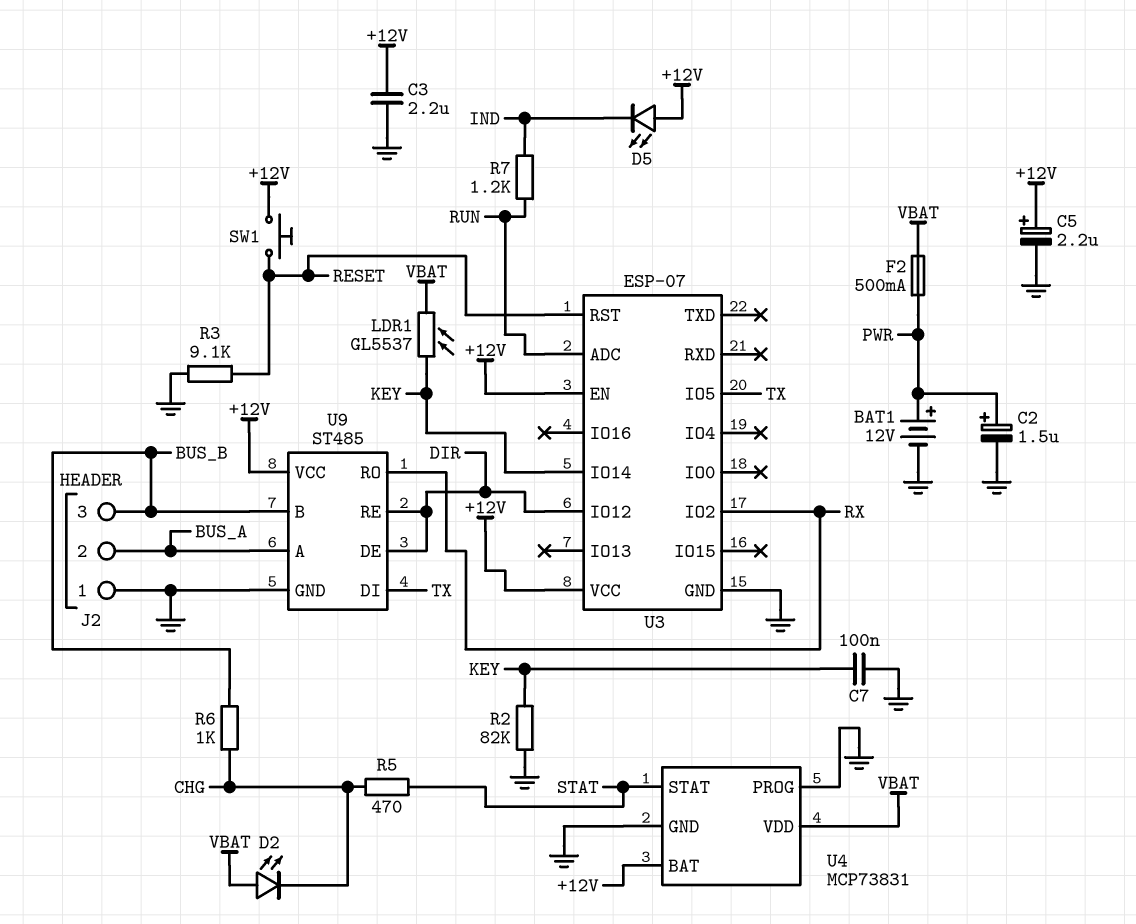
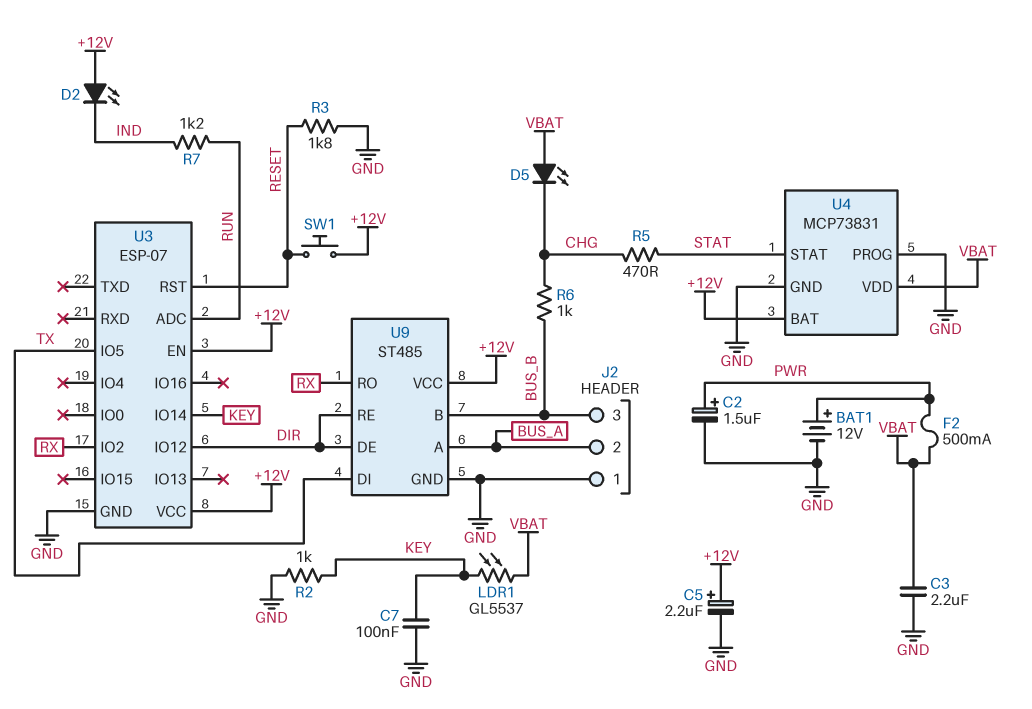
C3: 2.2uF (+12V, GND) -> 2.2uF (GND, VBAT)
D2: LED (A VBAT, K CHG) -> LED (A +12V, K IND)
D5: LED (A +12V, K IND) -> LED (A VBAT, K CHG)
R2: 82k (GND, KEY) -> 1k (GND, KEY)
R3: 9.1k (GND, RESET) -> 1.8k (GND, RESET)

